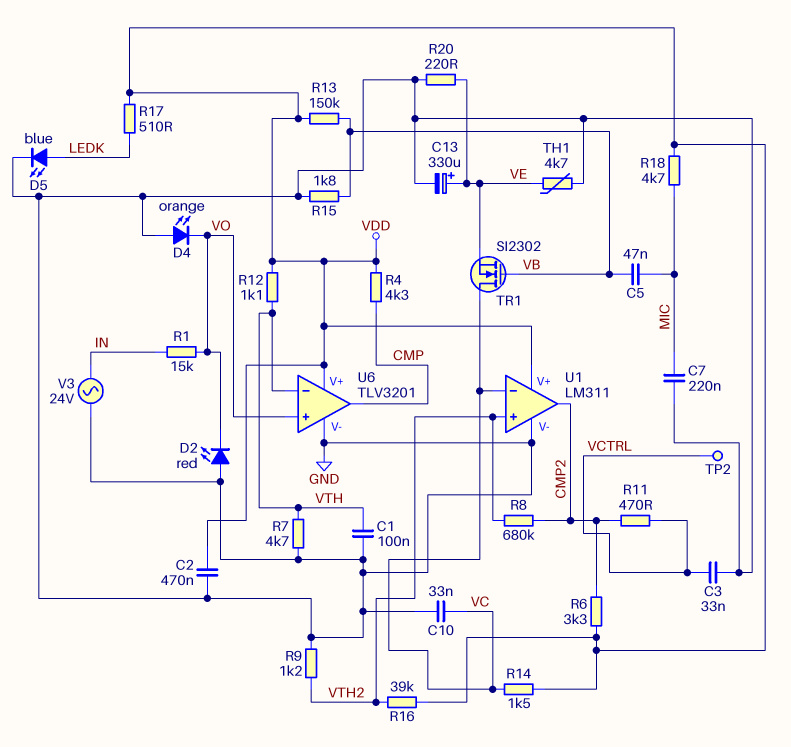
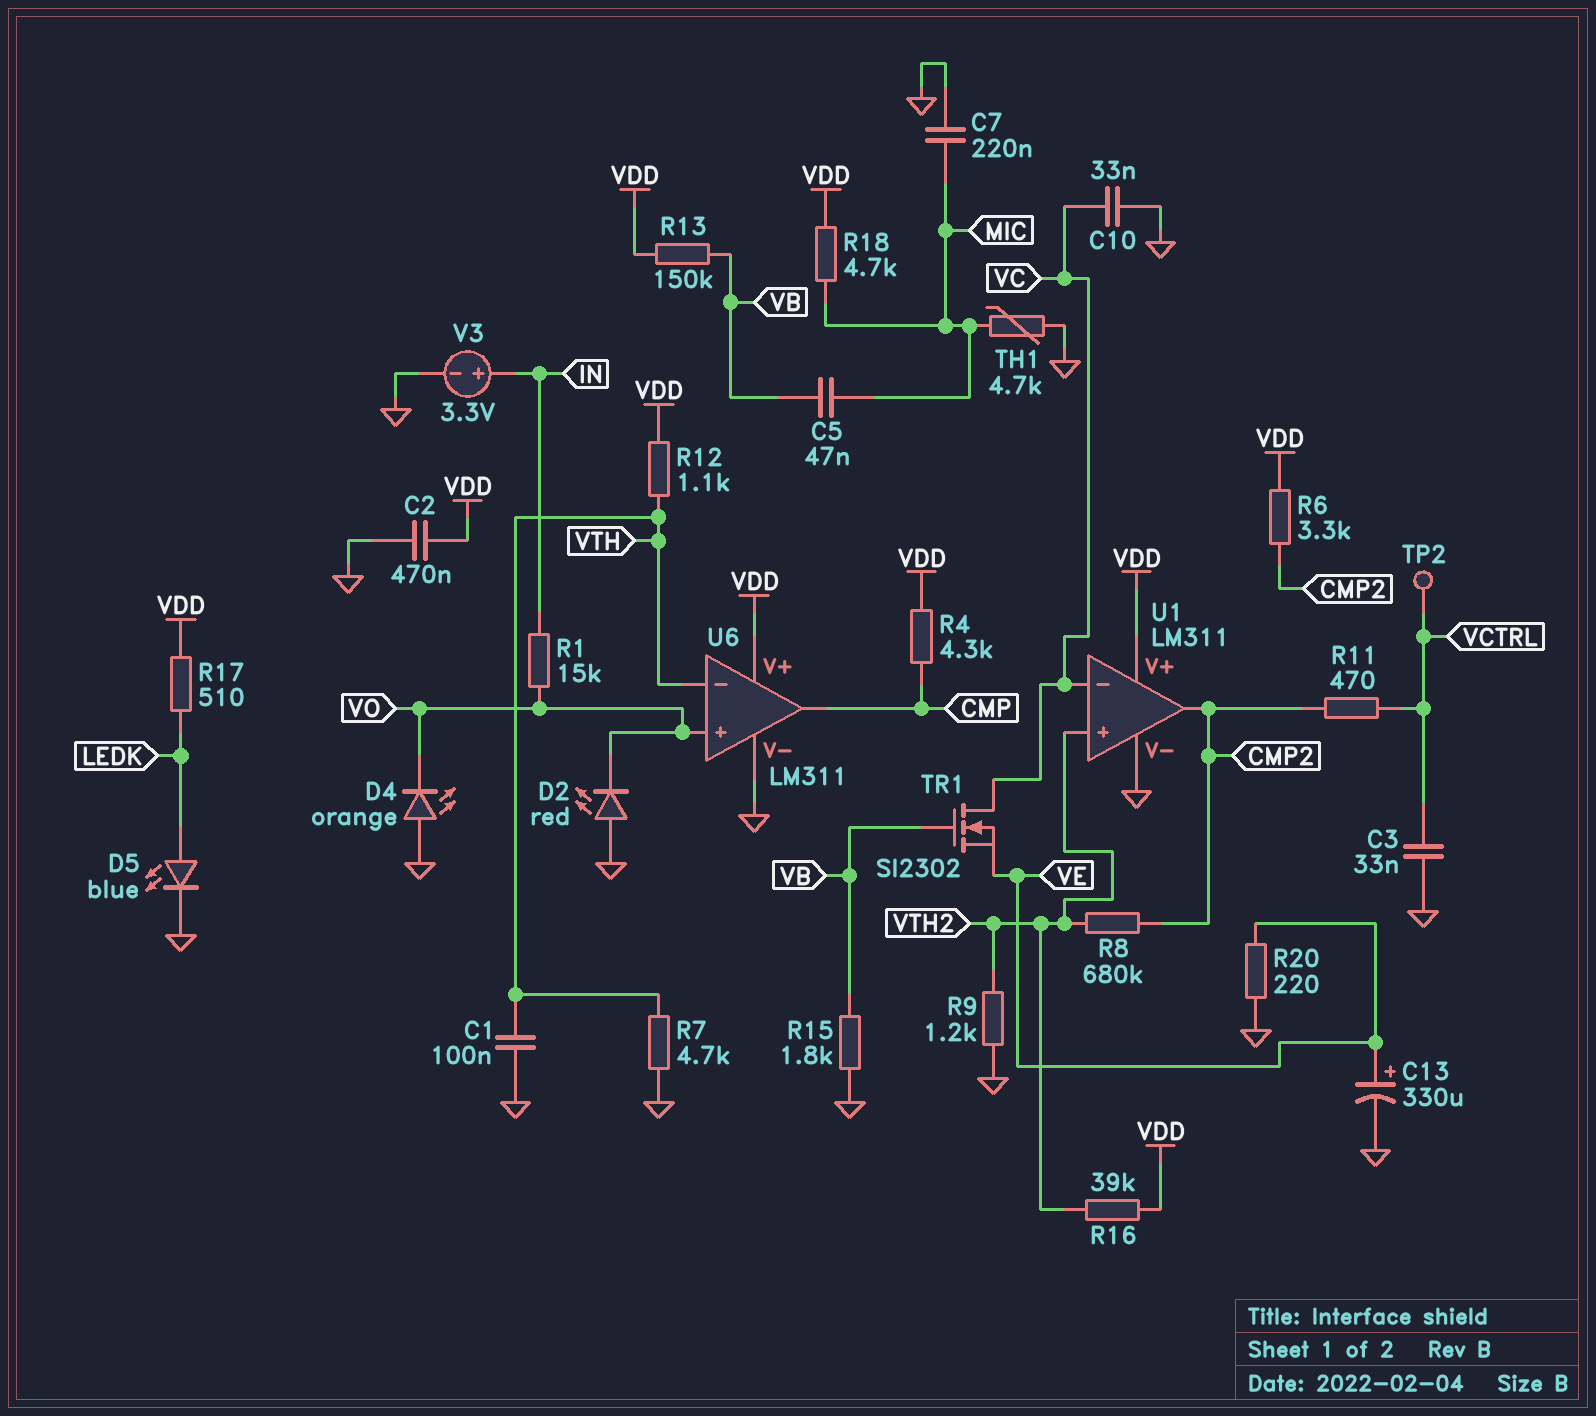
R14: 1.5k (VC, VDD) -> none
TH1: 4.7k (GND, VE) -> 4.7k (GND, MIC)
U6: TLV3201 -> LM311
V3: AC 24V (GND, IN) -> 3.3V (plus IN, minus GND)

